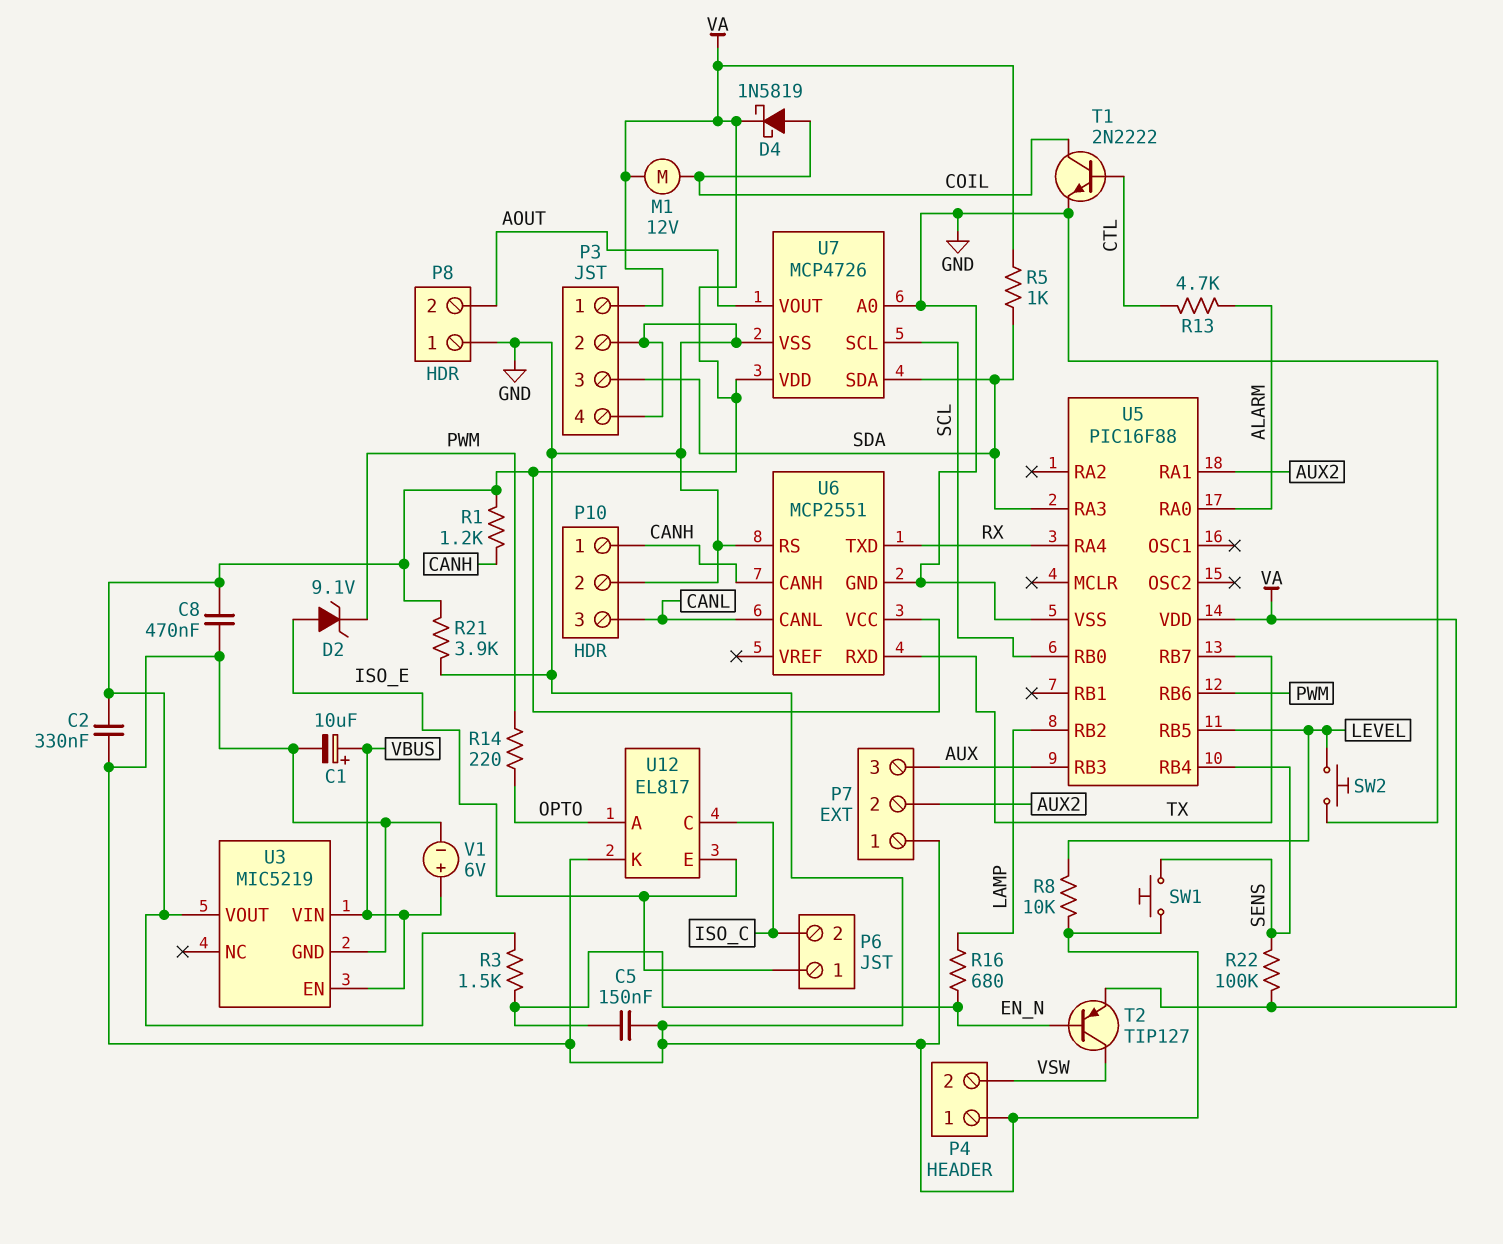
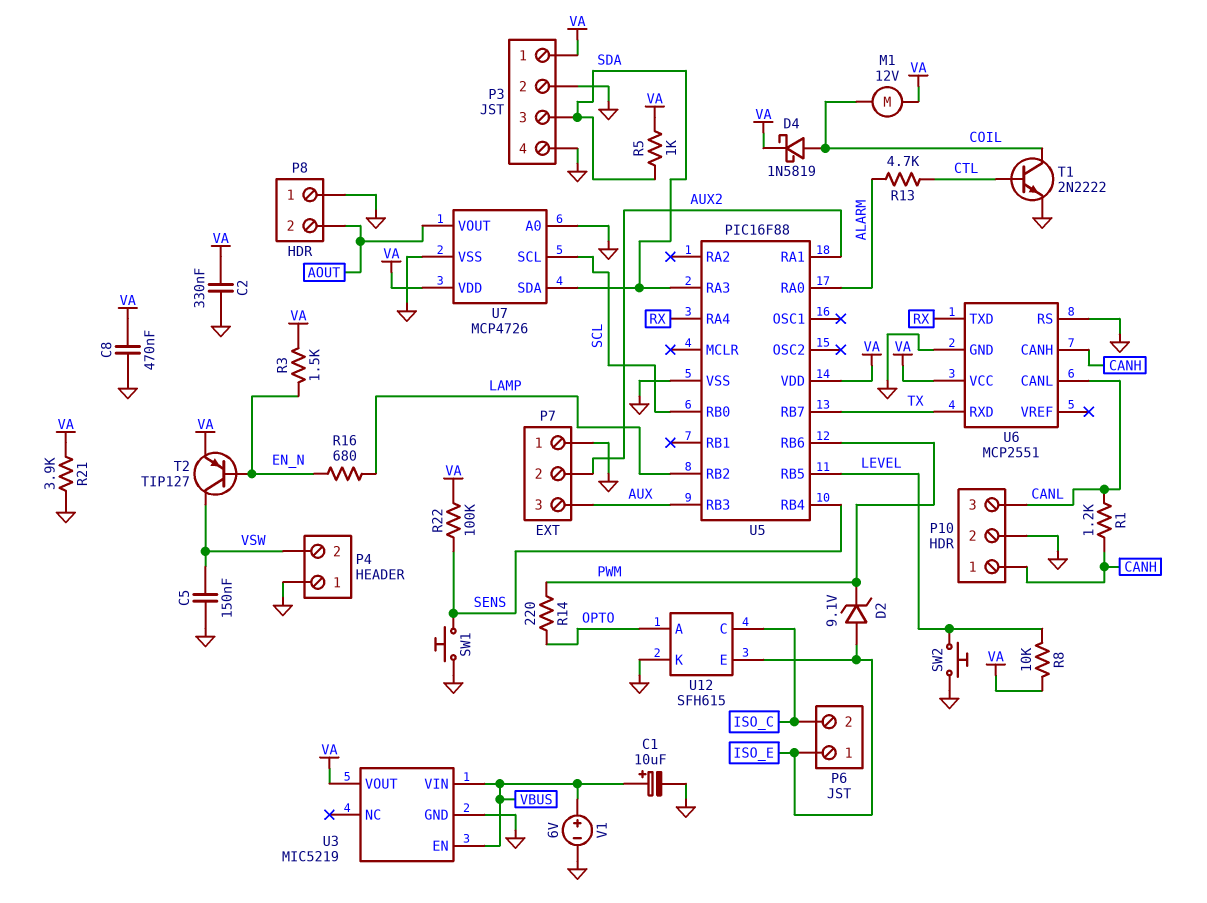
C5: 150nF (EN_N, GND) -> 150nF (GND, VSW)
R1: 1.2k (CANH, VA) -> 1.2k (CANH, CANL)
R8: 10k (GND, LEVEL) -> 10k (LEVEL, VA)
U12: EL817 -> SFH615

